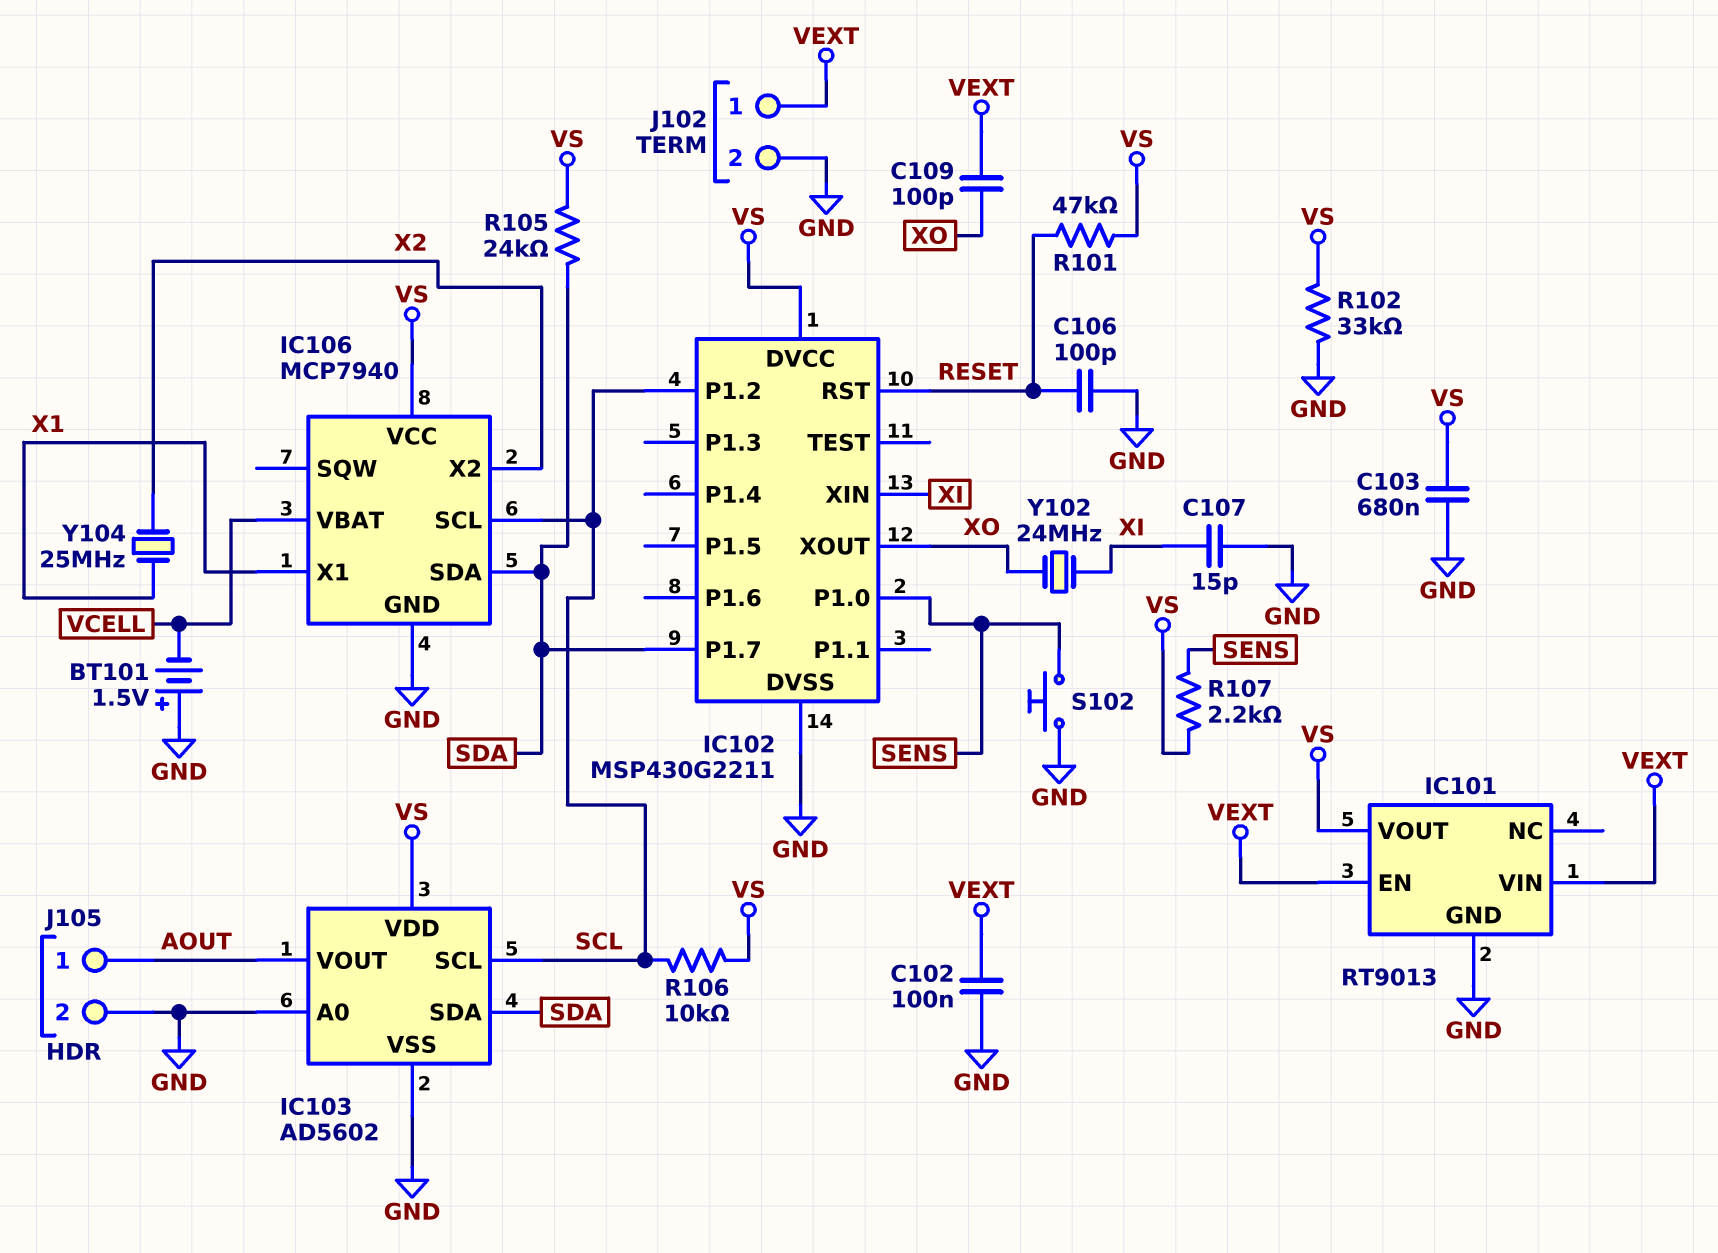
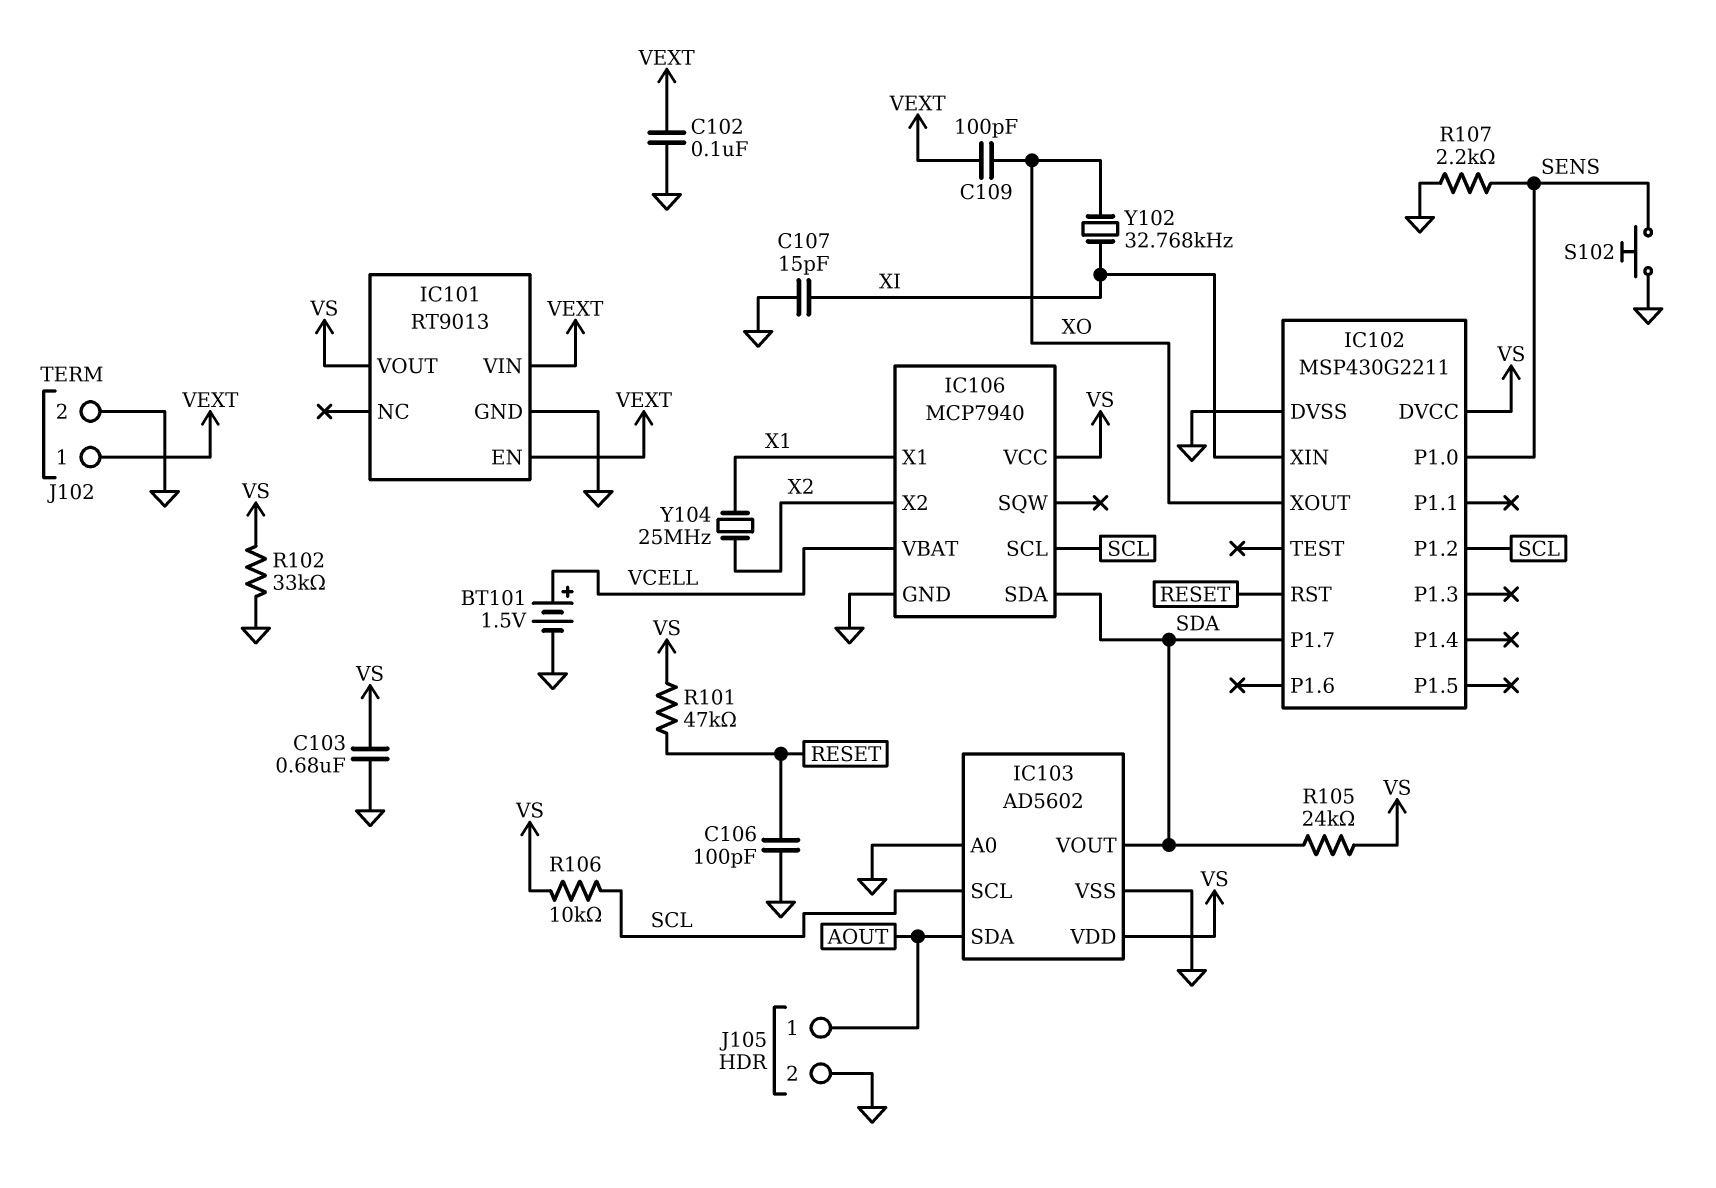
BT101: 1.5V (plus GND, minus VCELL) -> 1.5V (plus VCELL, minus GND)
IC103 pin SDA: SDA -> AOUT
IC103 pin VOUT: AOUT -> SDA
R107: 2.2k (SENS, VS) -> 2.2k (GND, SENS)
Y102: 24MHz (XI, XO) -> 32.768kHz (XI, XO)

